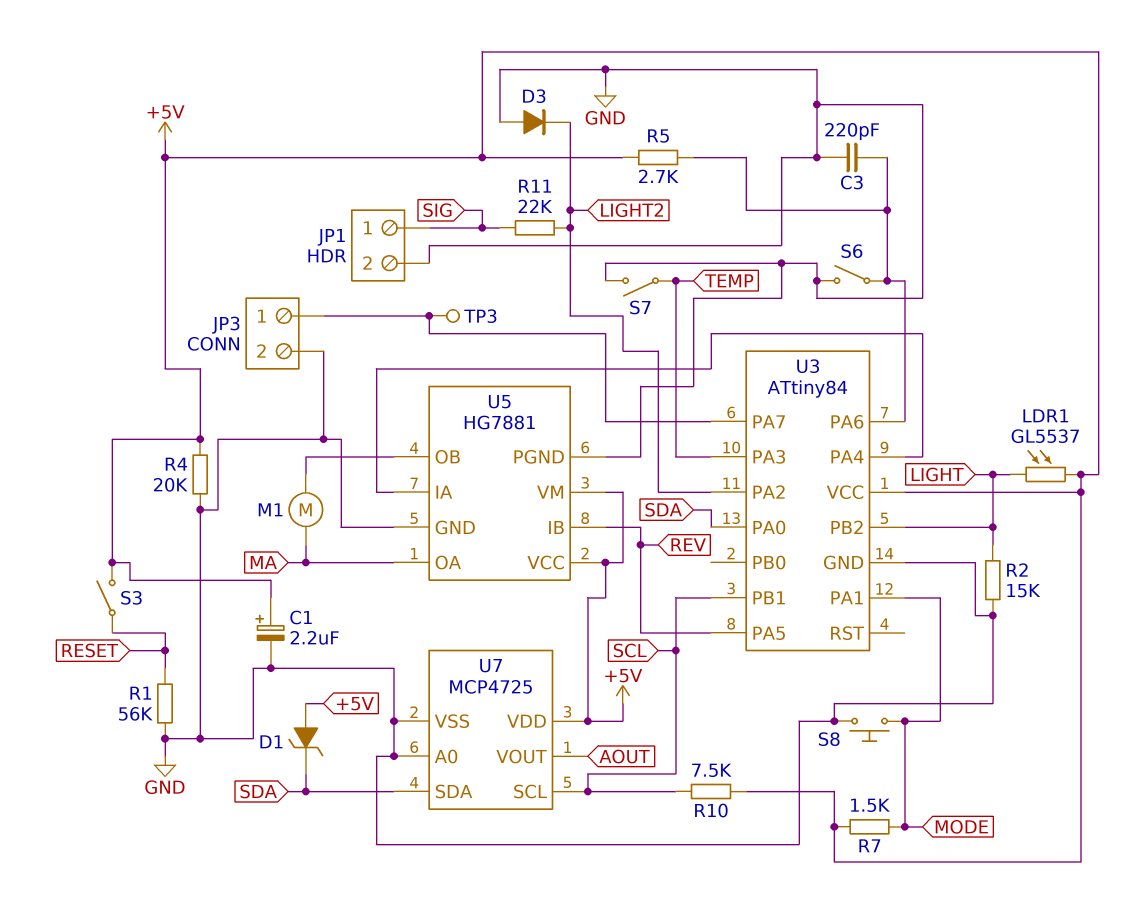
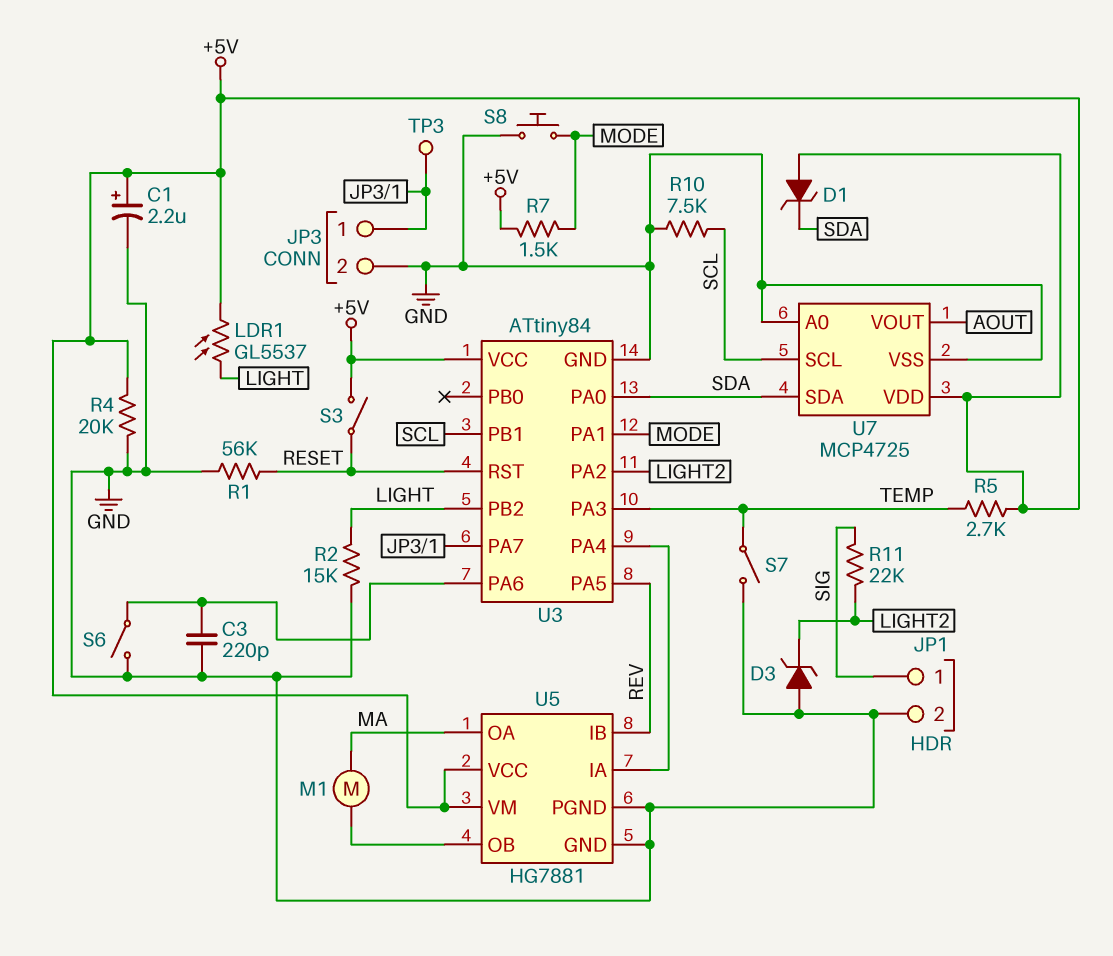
D3: diode (A GND, K LIGHT2) -> zener (A GND, K LIGHT2)
R5: 2.7k (+5V, U3/PA6) -> 2.7k (+5V, TEMP)
R10: 7.5k (+5V, SCL) -> 7.5k (GND, SCL)
U3 pin RST: none -> RESET

